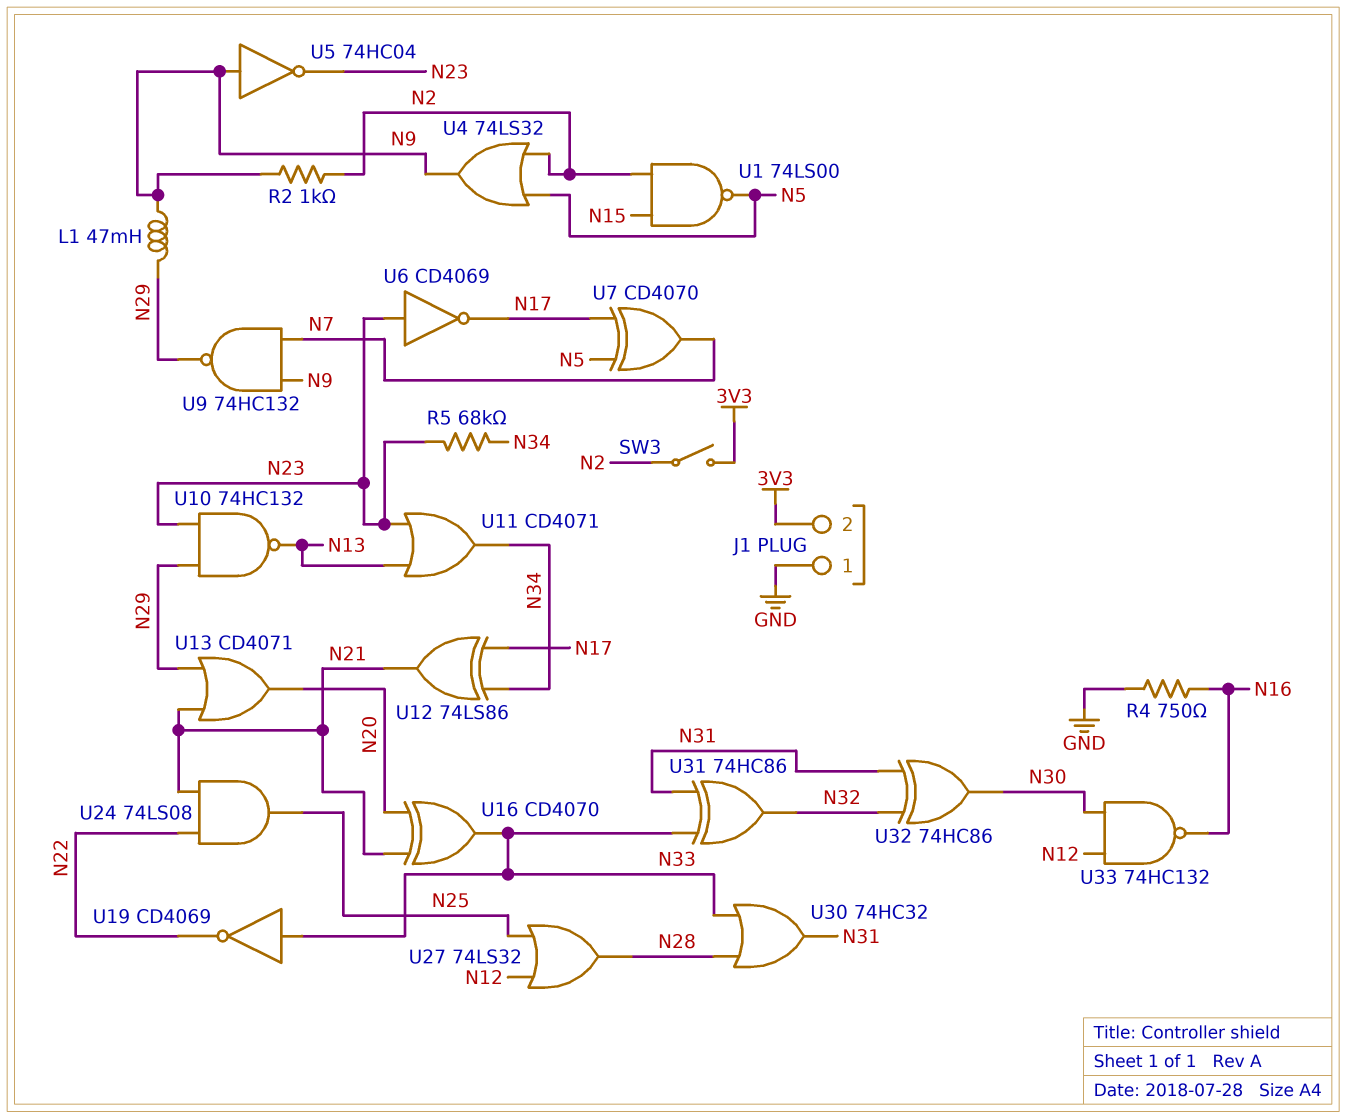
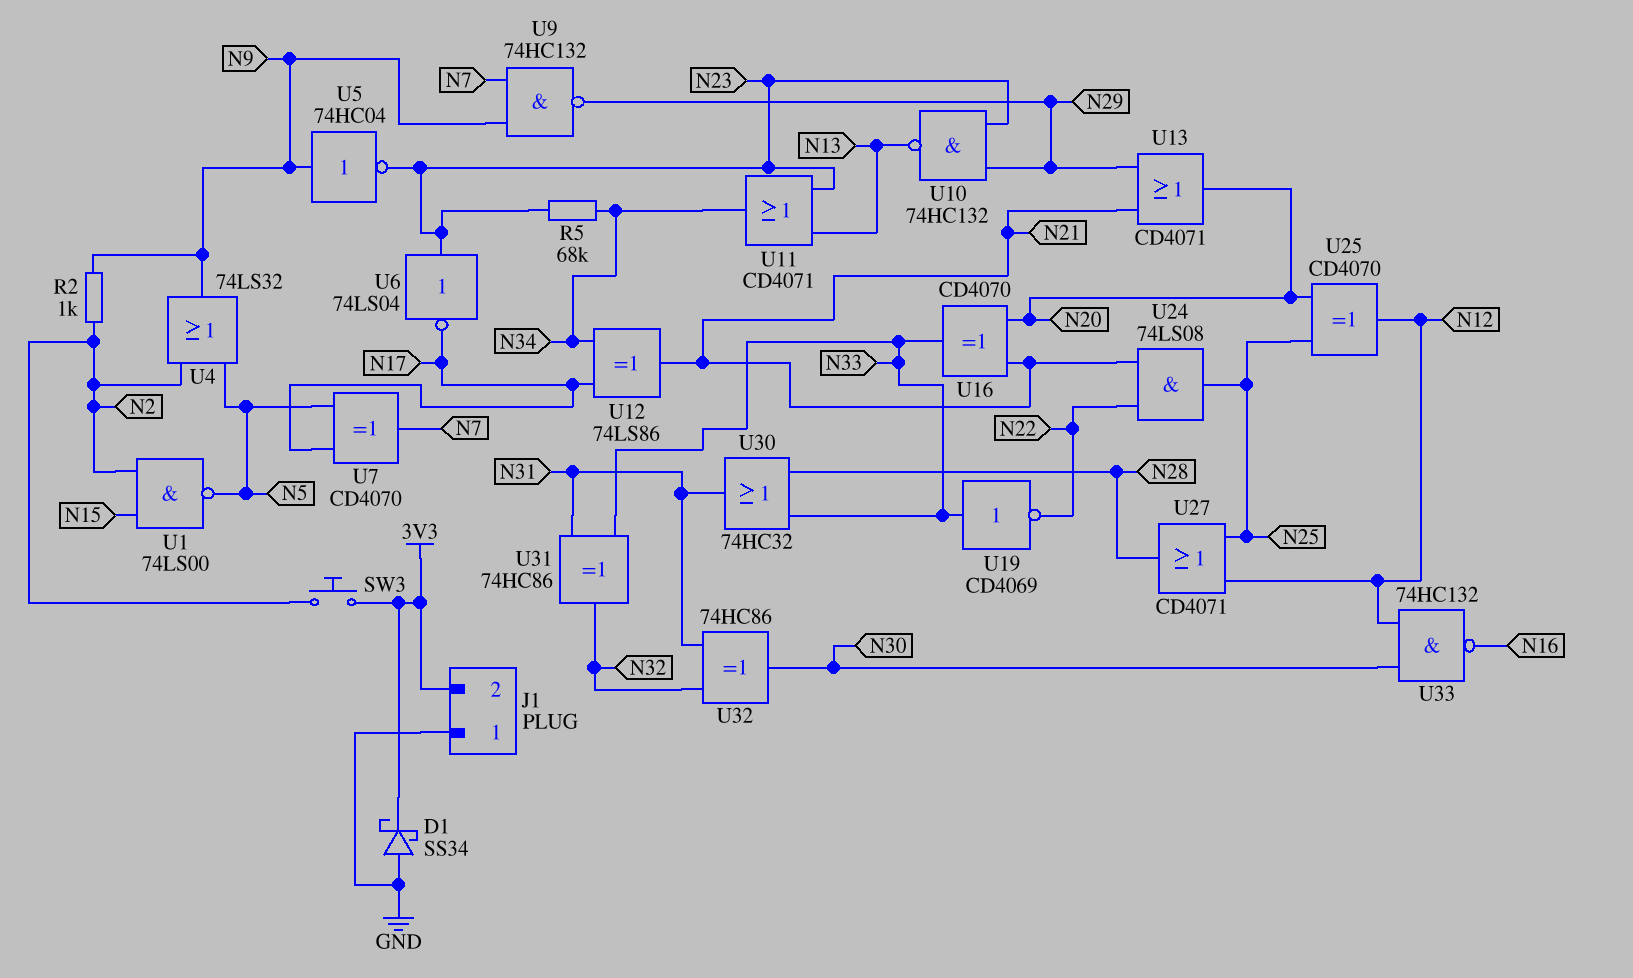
D1: none -> schottky SS34 (A GND, K 3V3)
L1: 47mH (N9, N29) -> none
R4: 750 (GND, N16) -> none
SW3: switch (3V3, N2) -> button (3V3, N2)
U6: NOT CD4069 (in N23, out N17) -> NOT 74LS04 (in N23, out N17)
U25: none -> XOR CD4070 (in N20, in N25, out N12)
U27: OR 74LS32 (in N12, in N25, out N28) -> OR CD4071 (in N12, in N25, out N28)

